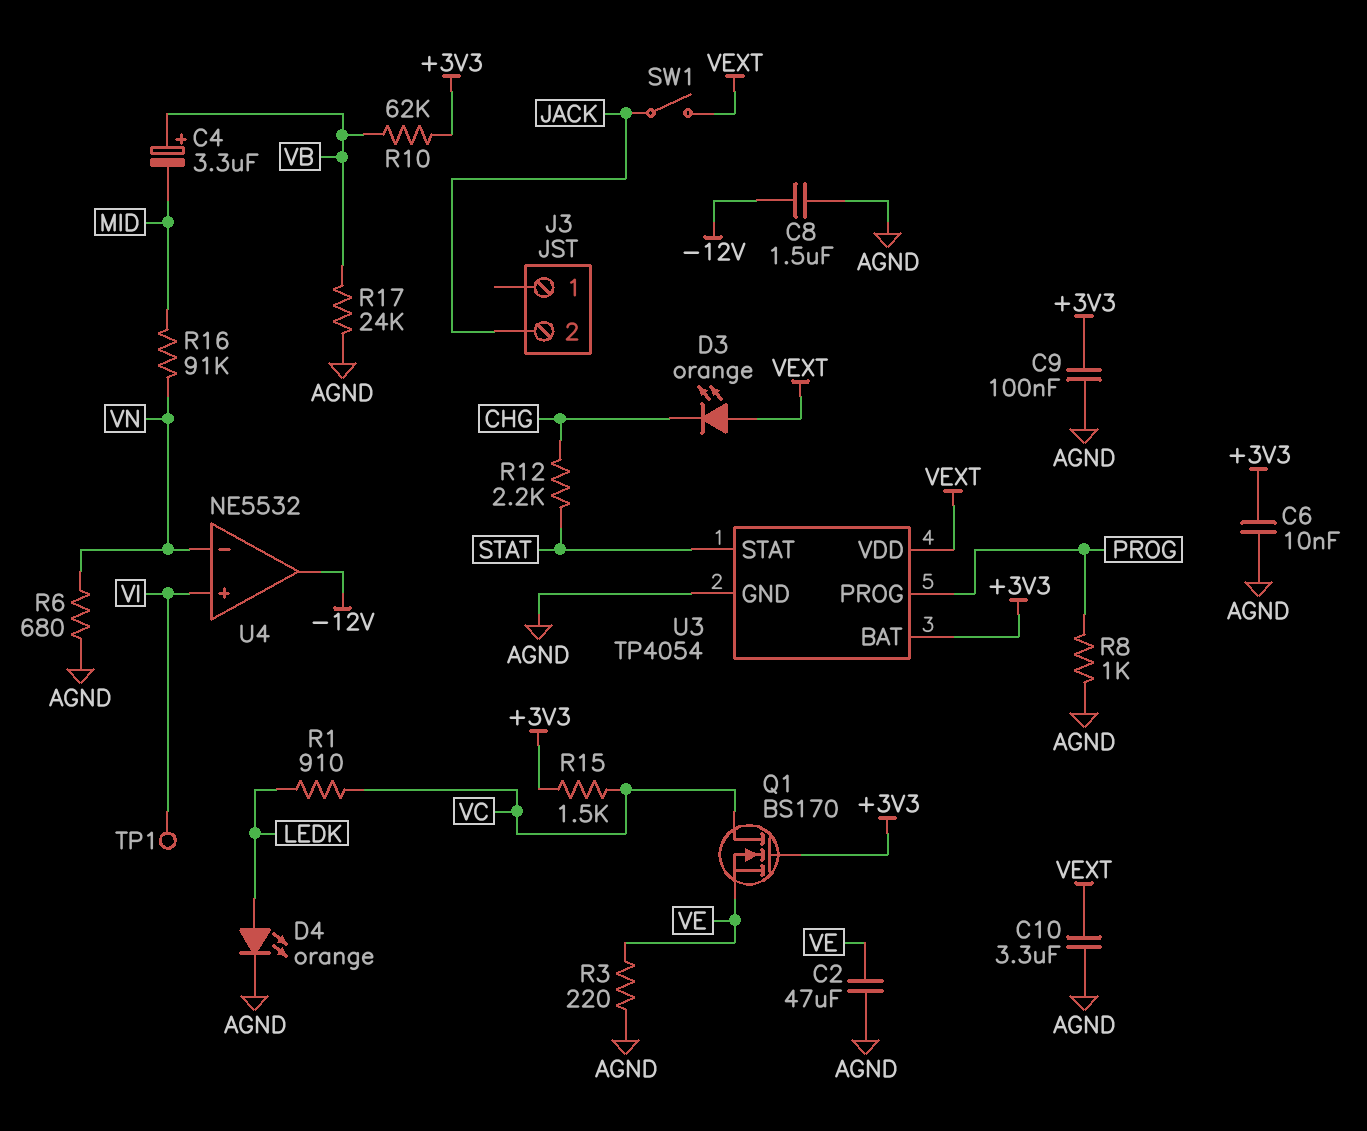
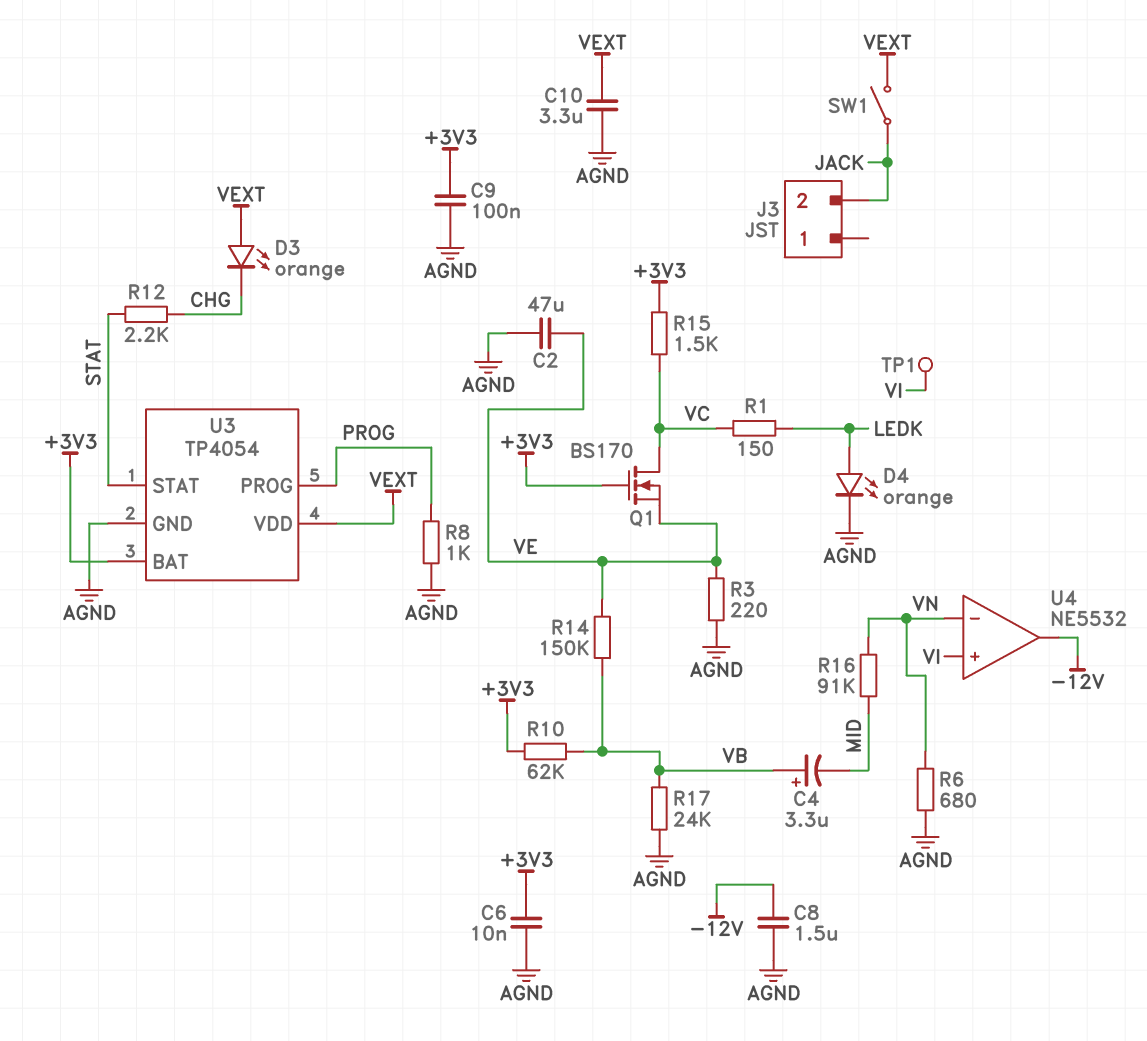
R1: 910 (LEDK, VC) -> 150 (LEDK, VC)
R14: none -> 150k (VB, VE)

